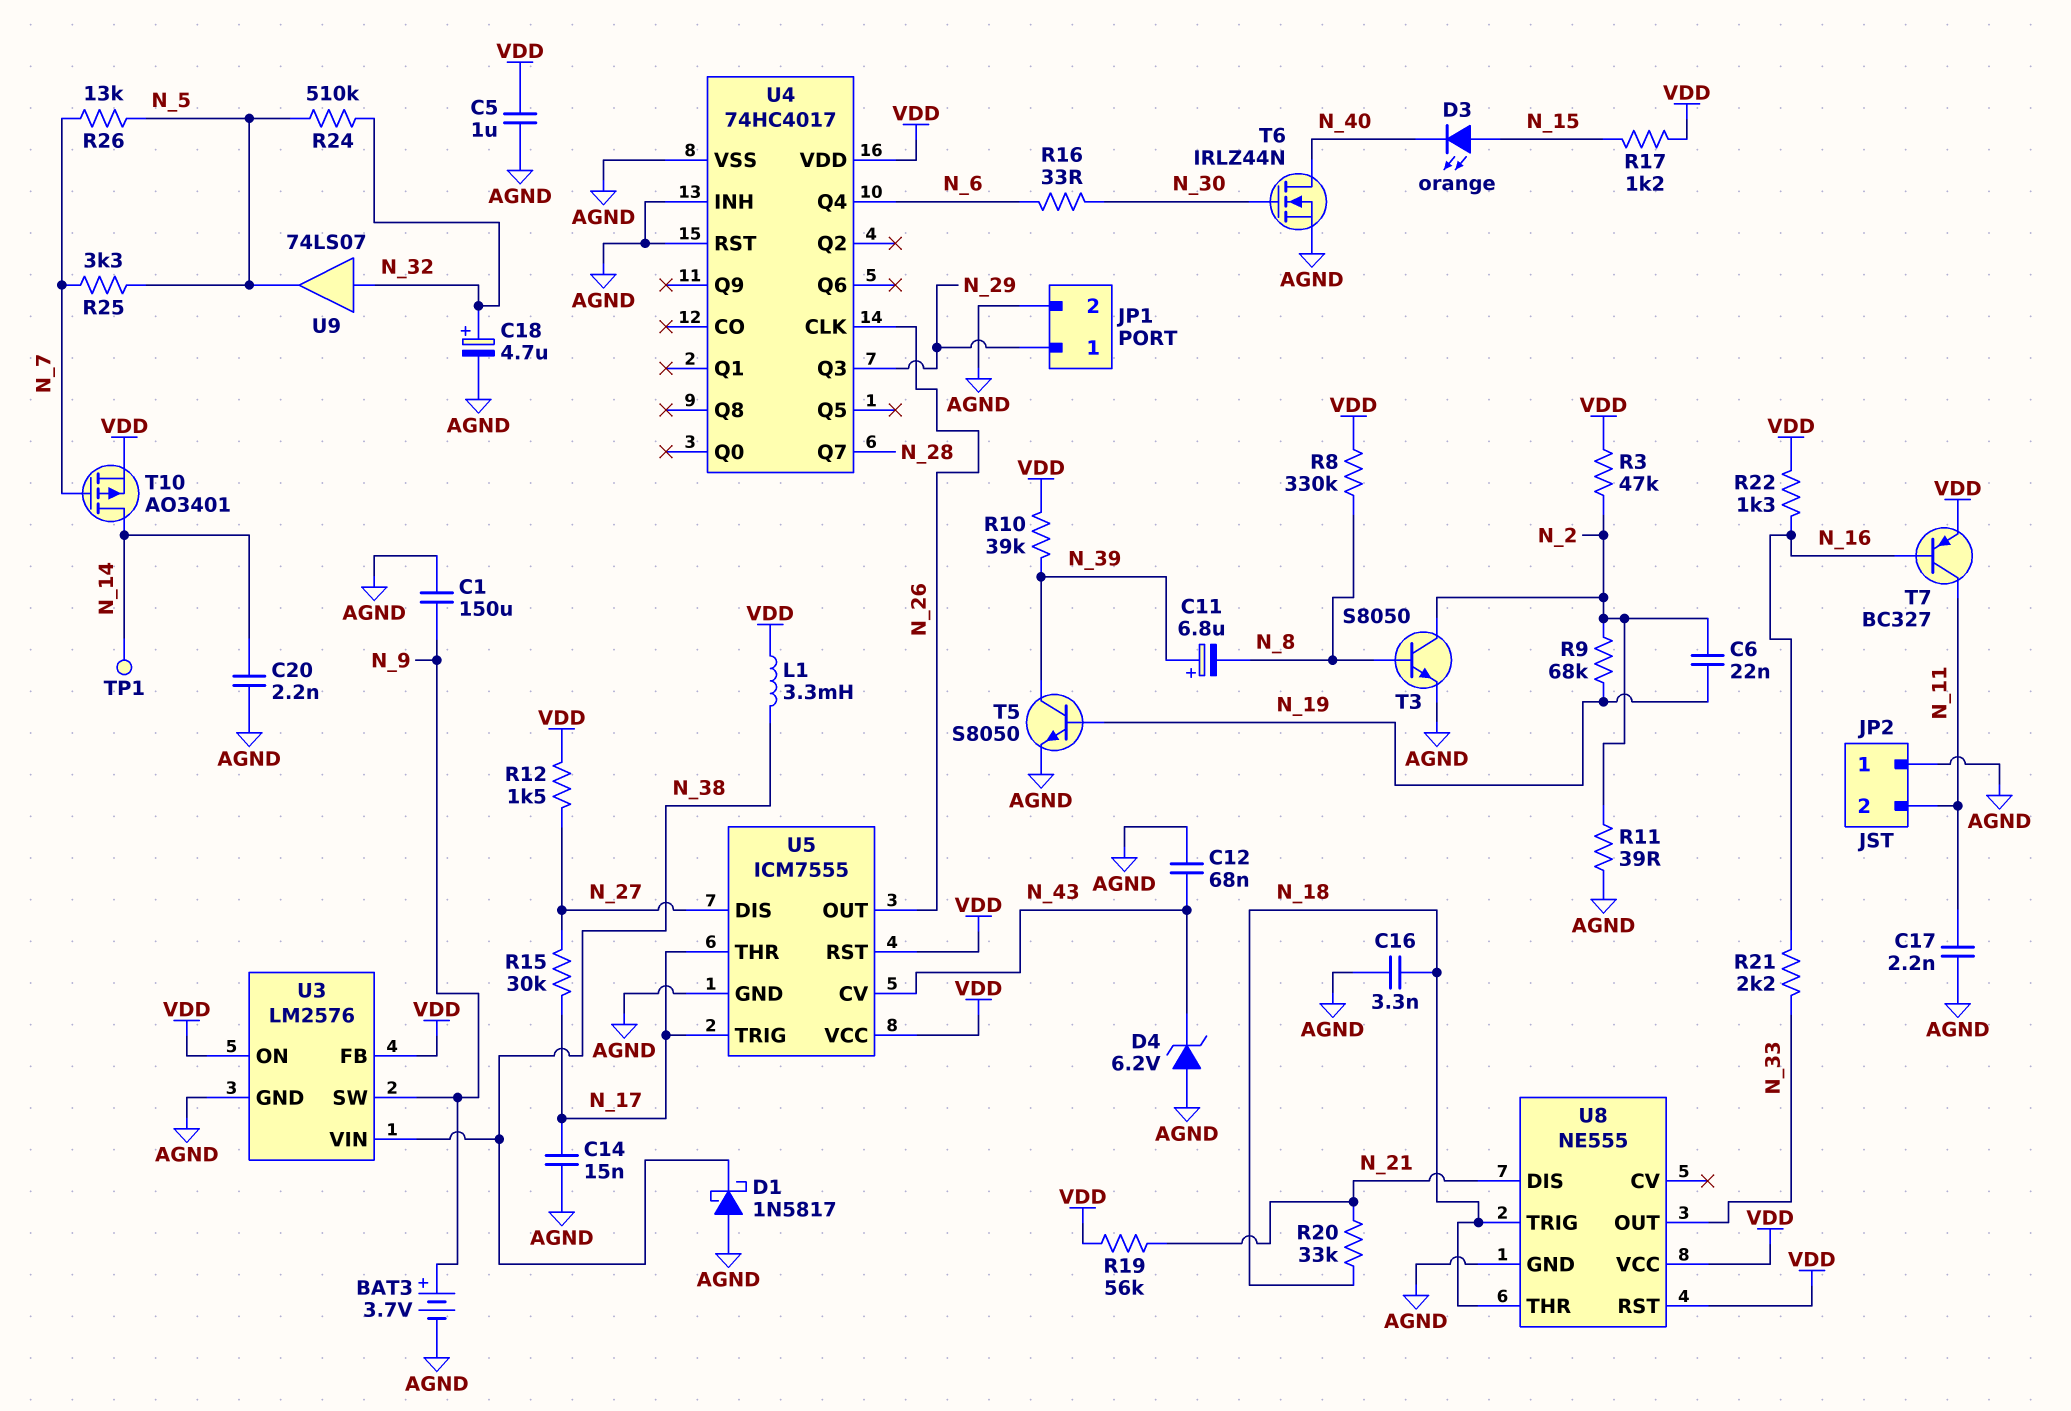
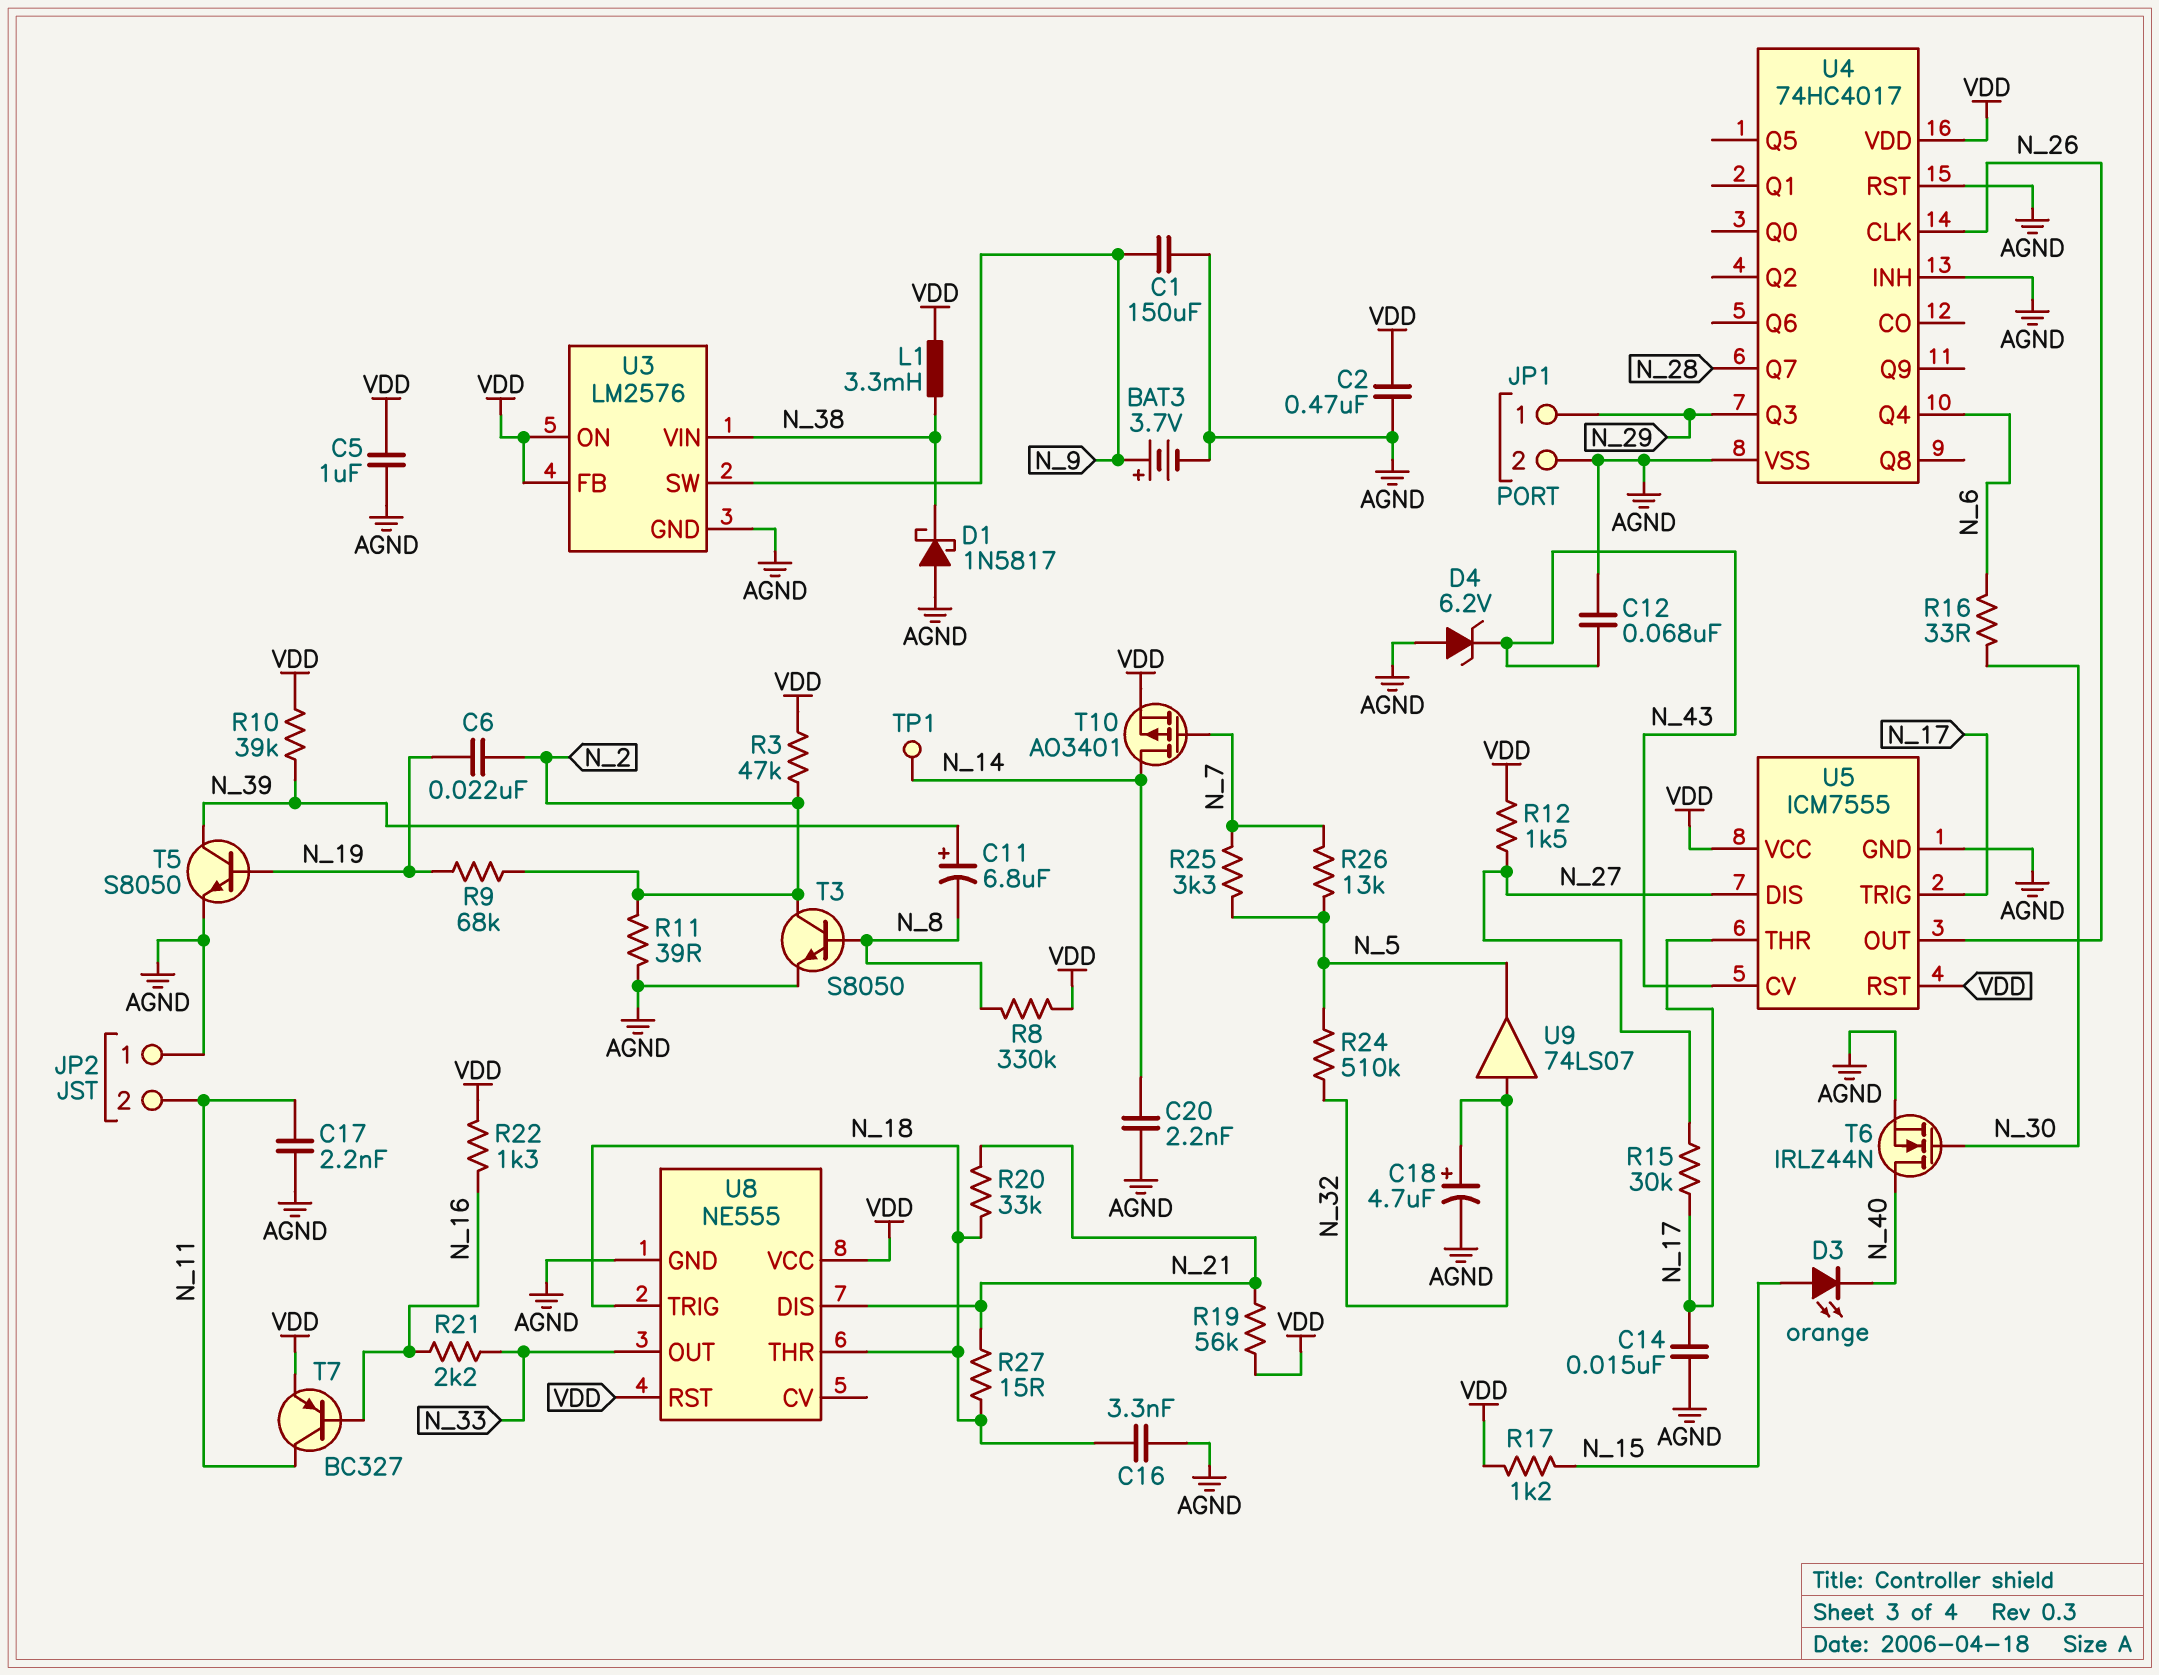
C2: none -> 470nF (AGND, VDD)
R27: none -> 15 (N_18, N_21)

